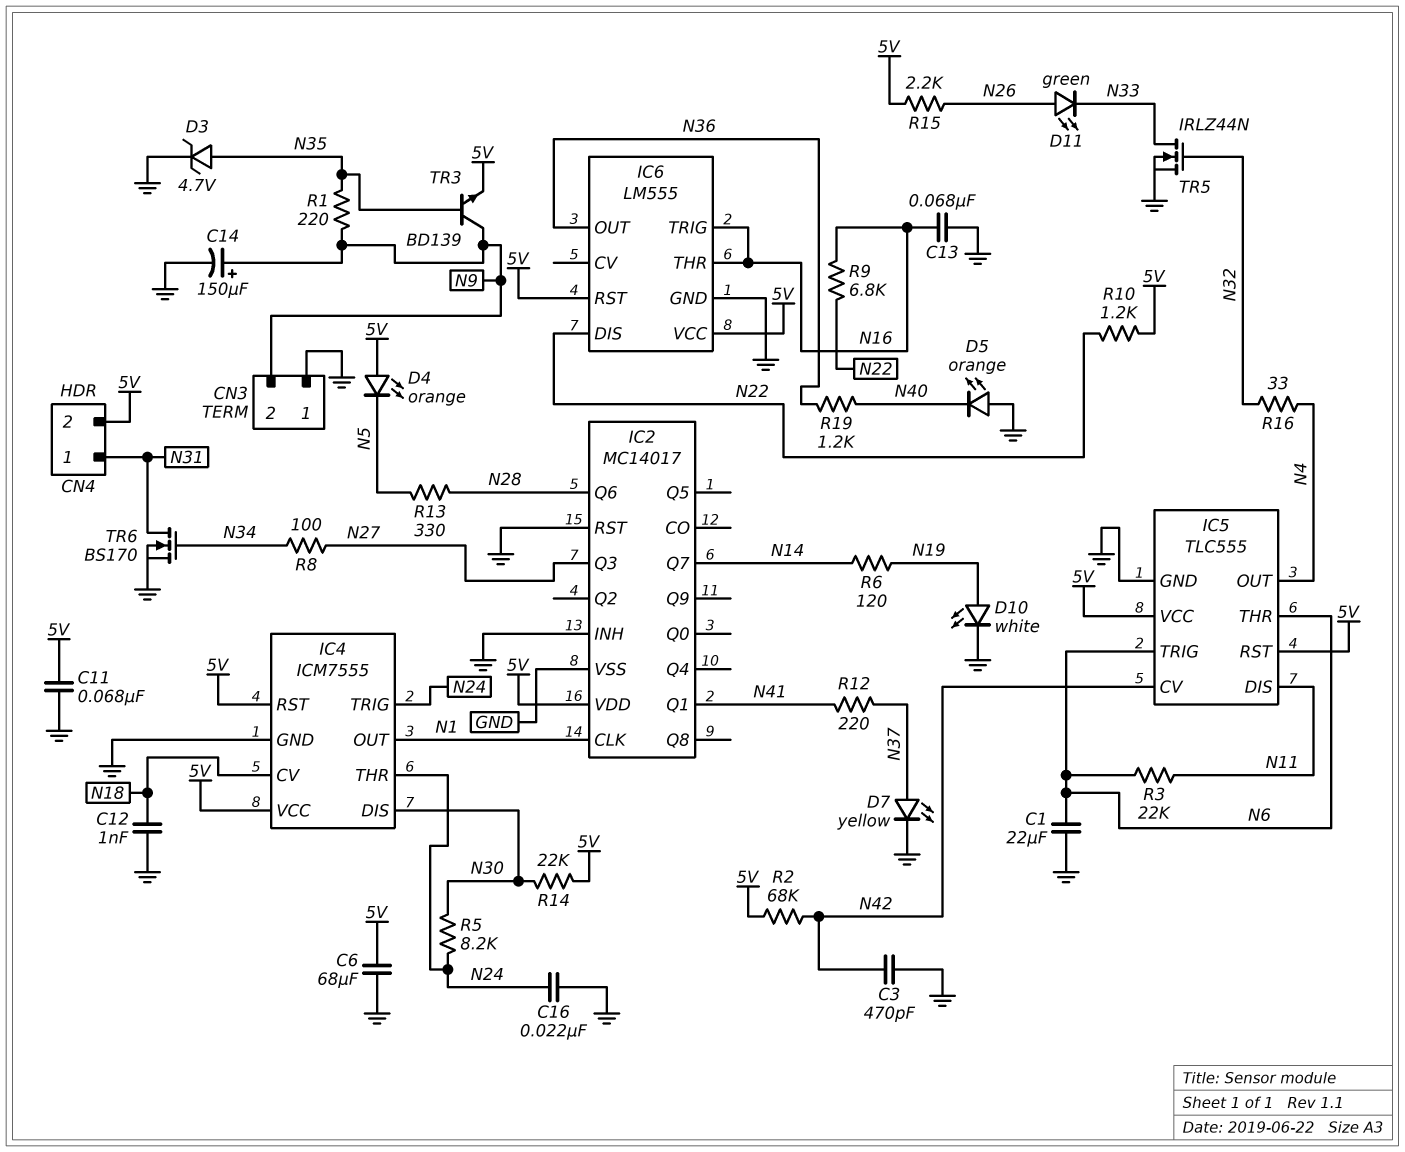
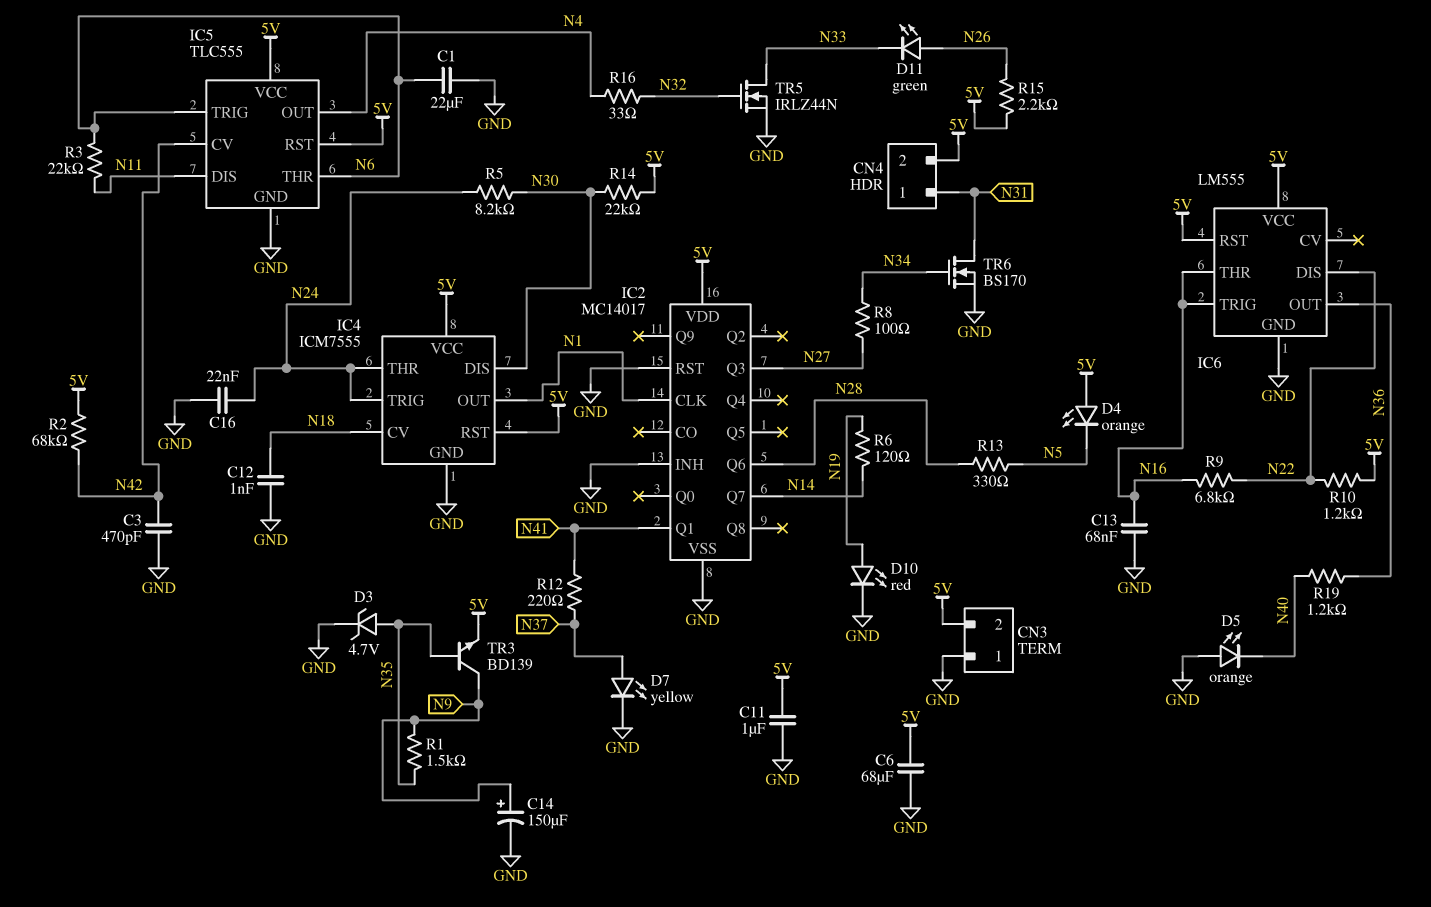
C11: 68nF (5V, GND) -> 1uF (5V, GND)
CN3 pin 2: N9 -> 5V
D10: LED white (A N19, K GND) -> LED red (A N19, K GND)
R1: 220 (N9, N35) -> 1.5k (N9, N35)

